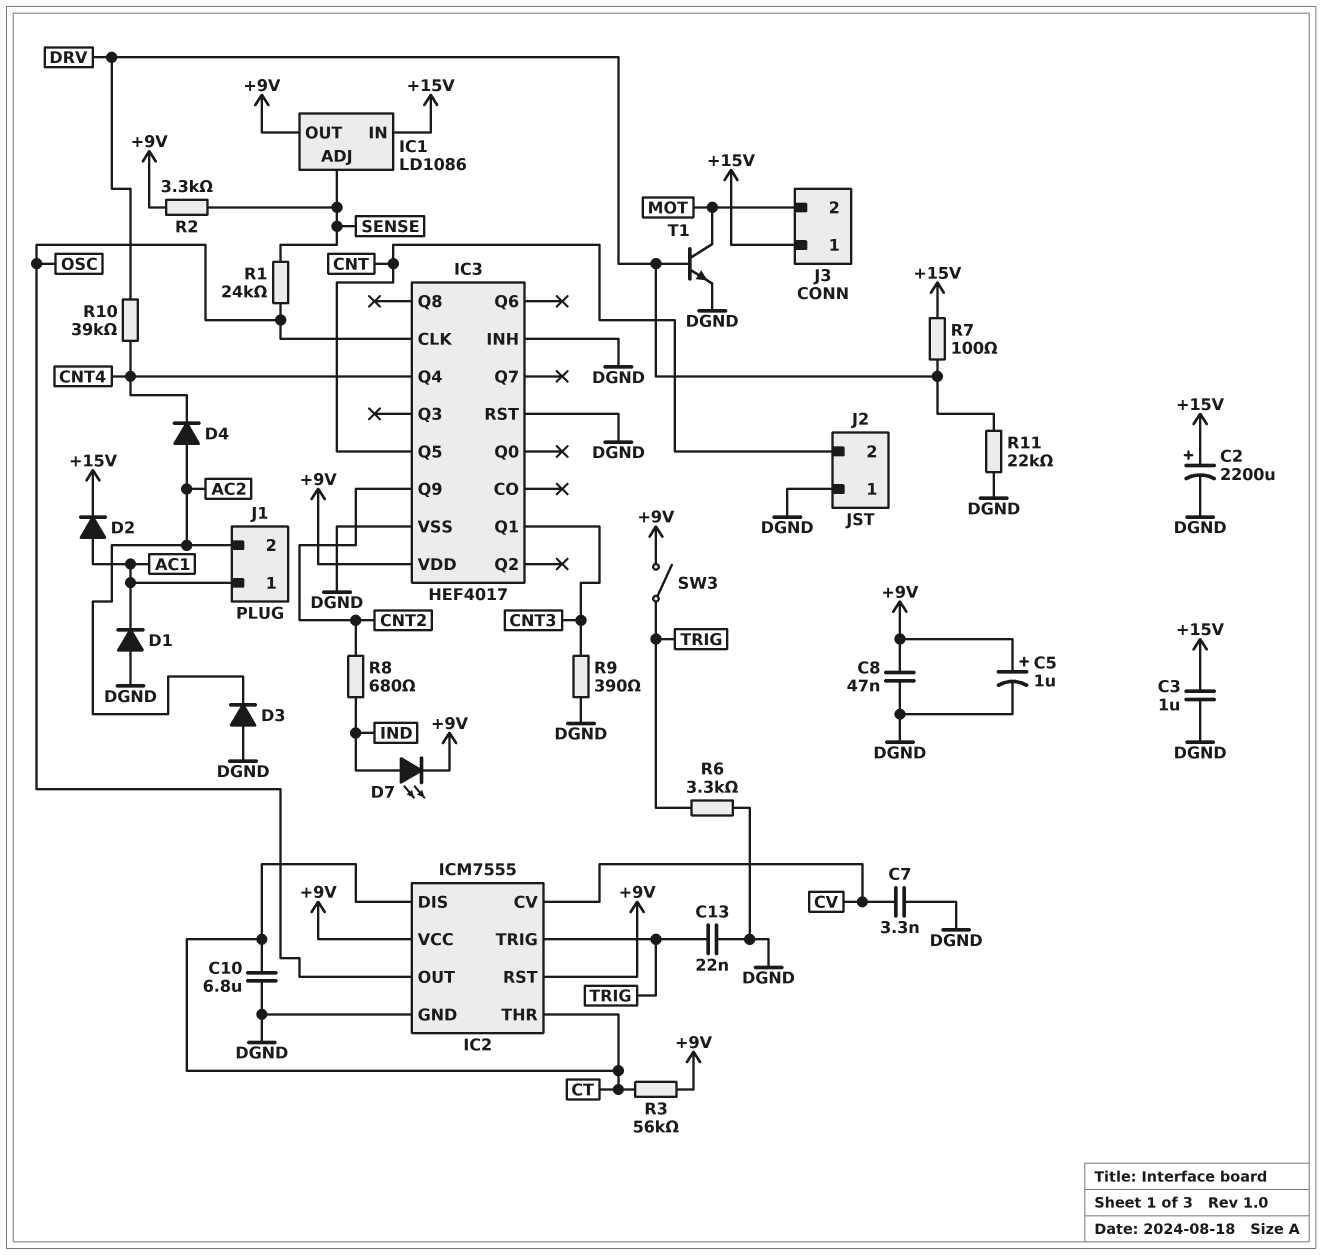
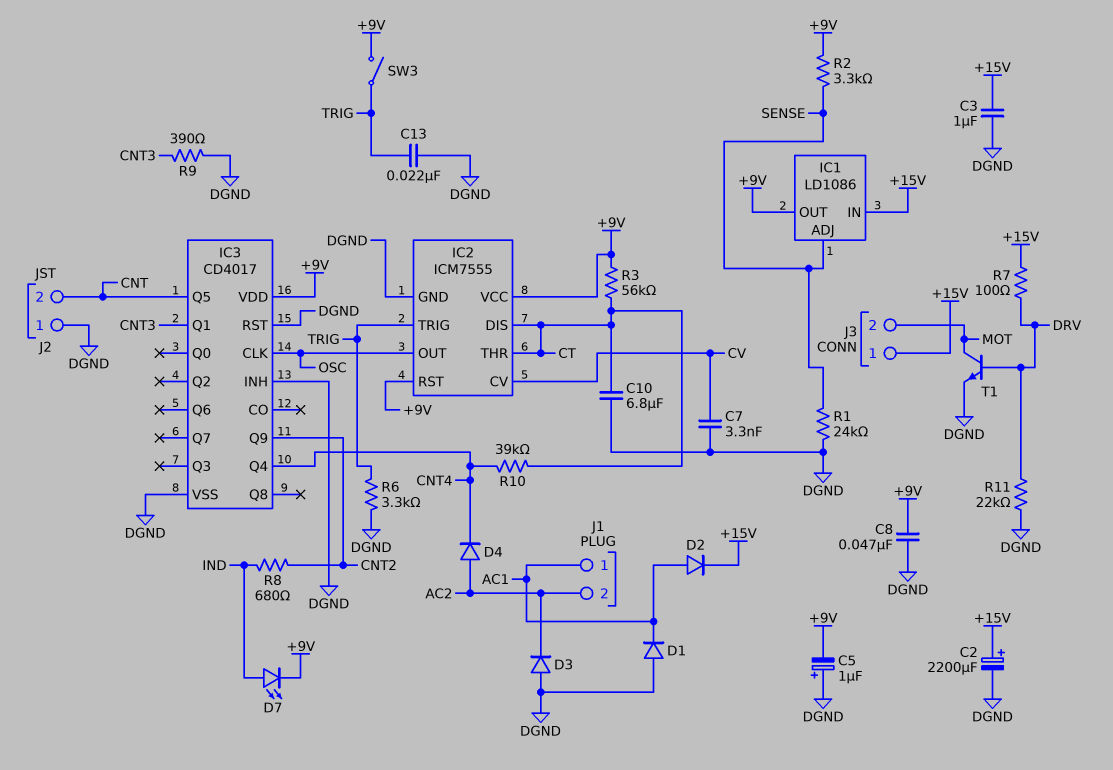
C5: 1uF (plus +9V, minus DGND) -> 1uF (plus DGND, minus +9V)
IC3: HEF4017 -> CD4017
R1: 24k (OSC, SENSE) -> 24k (DGND, SENSE)
R10: 39k (CNT4, DRV) -> 39k (CNT4, CT)

